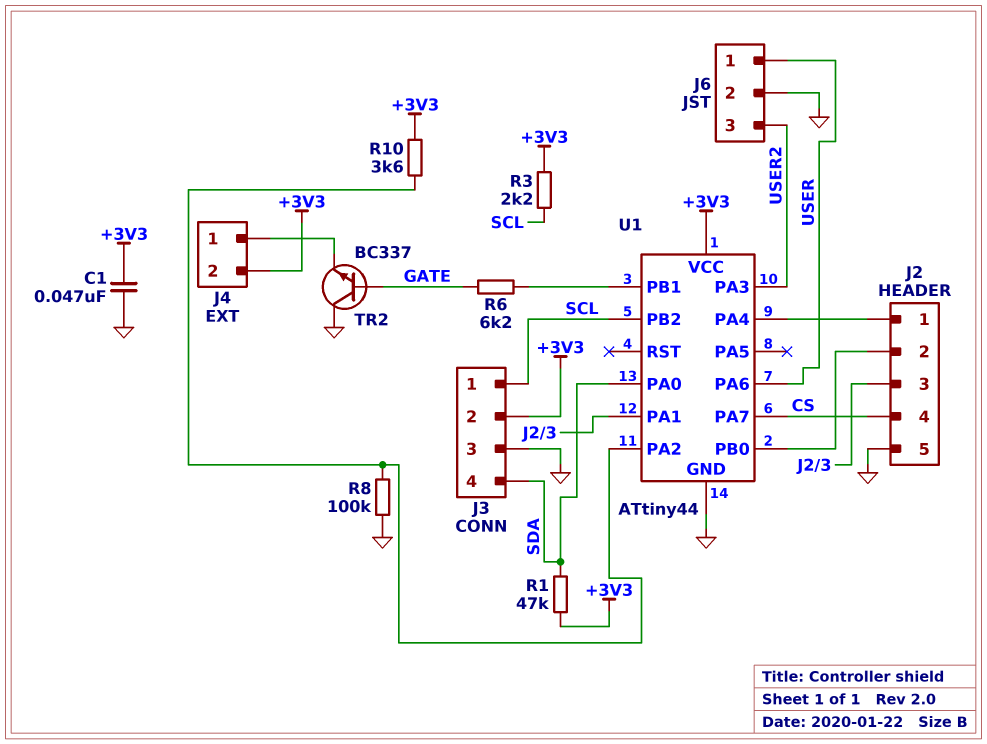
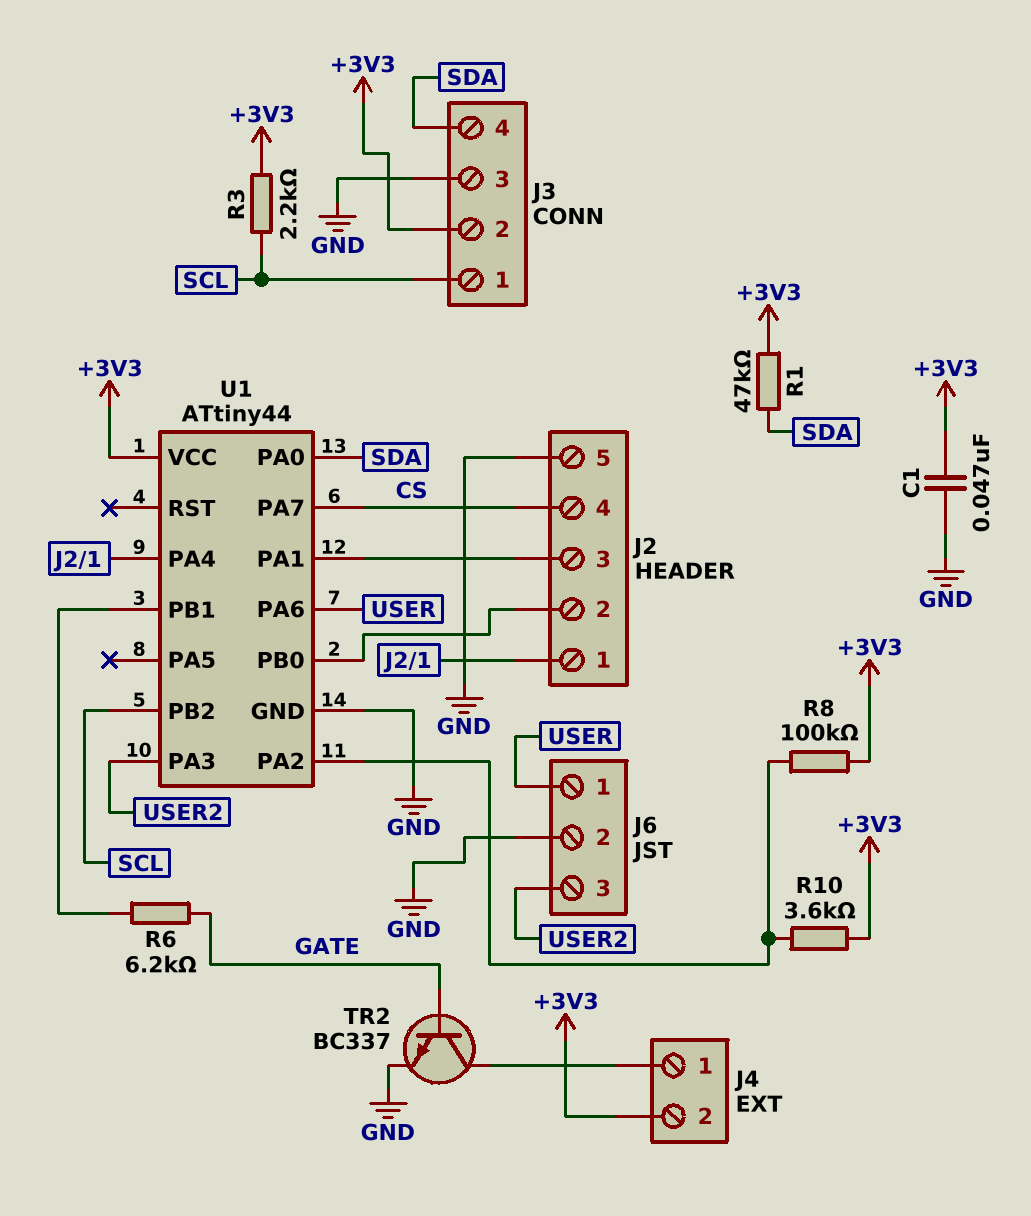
R8: 100k (GND, U1/PA2) -> 100k (+3V3, U1/PA2)
TR2: NPN BC337 (B GATE, C GND, E J4/1) -> NPN BC337 (B GATE, C J4/1, E GND)

